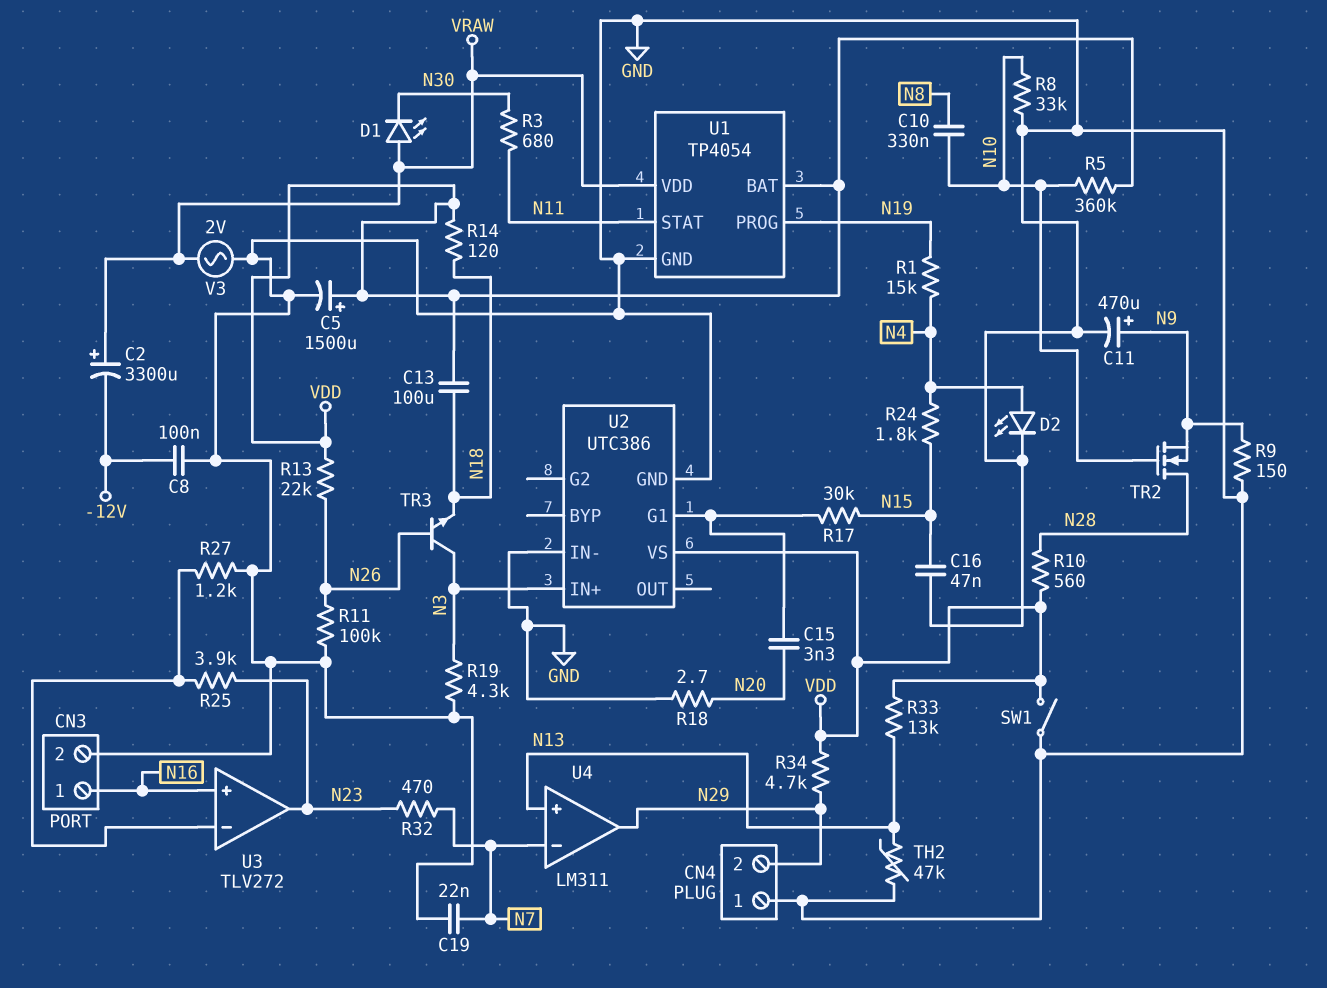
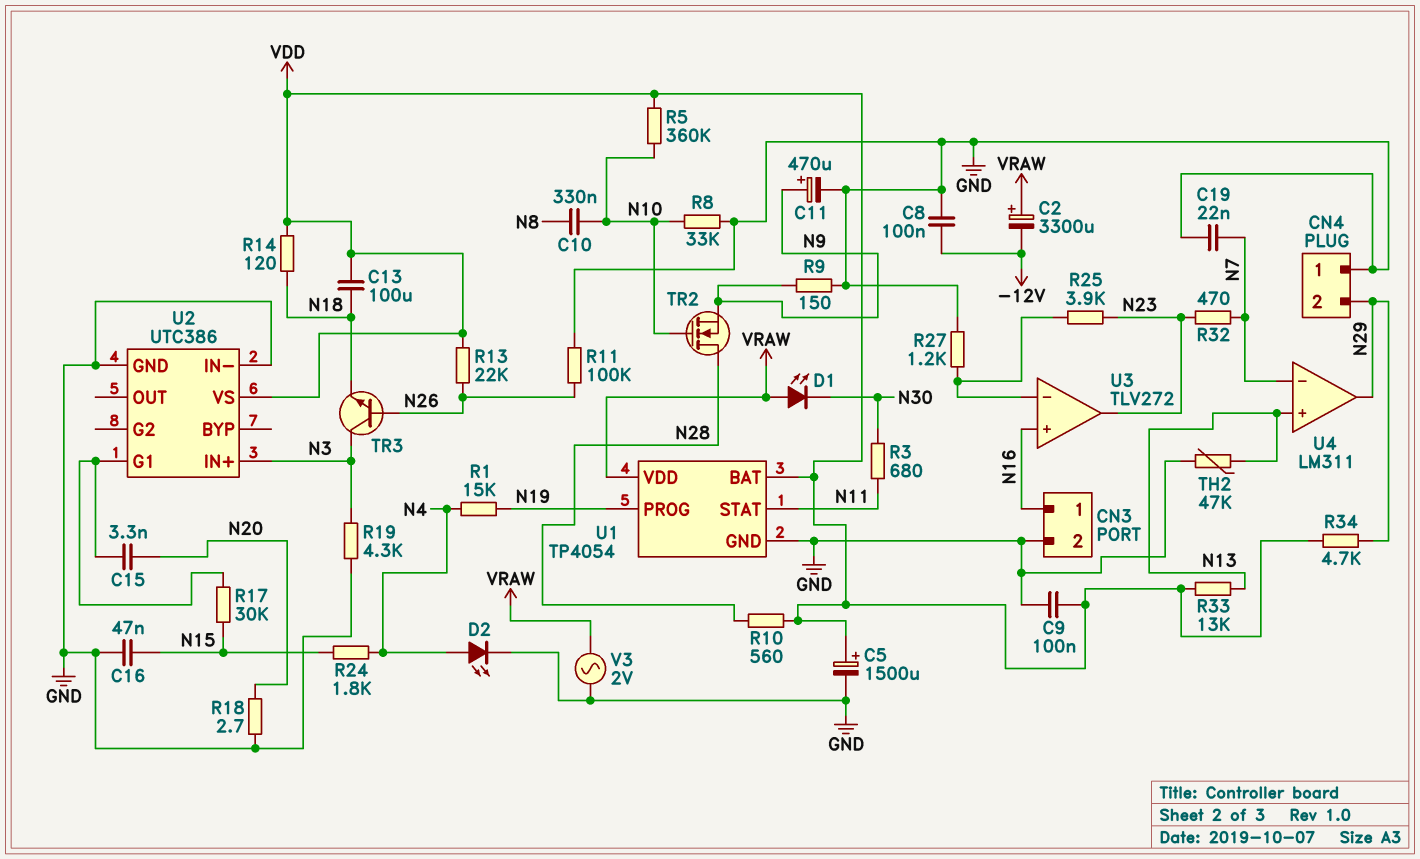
C9: none -> 100nF (GND, VDD)
SW1: switch (GND, VDD) -> none

